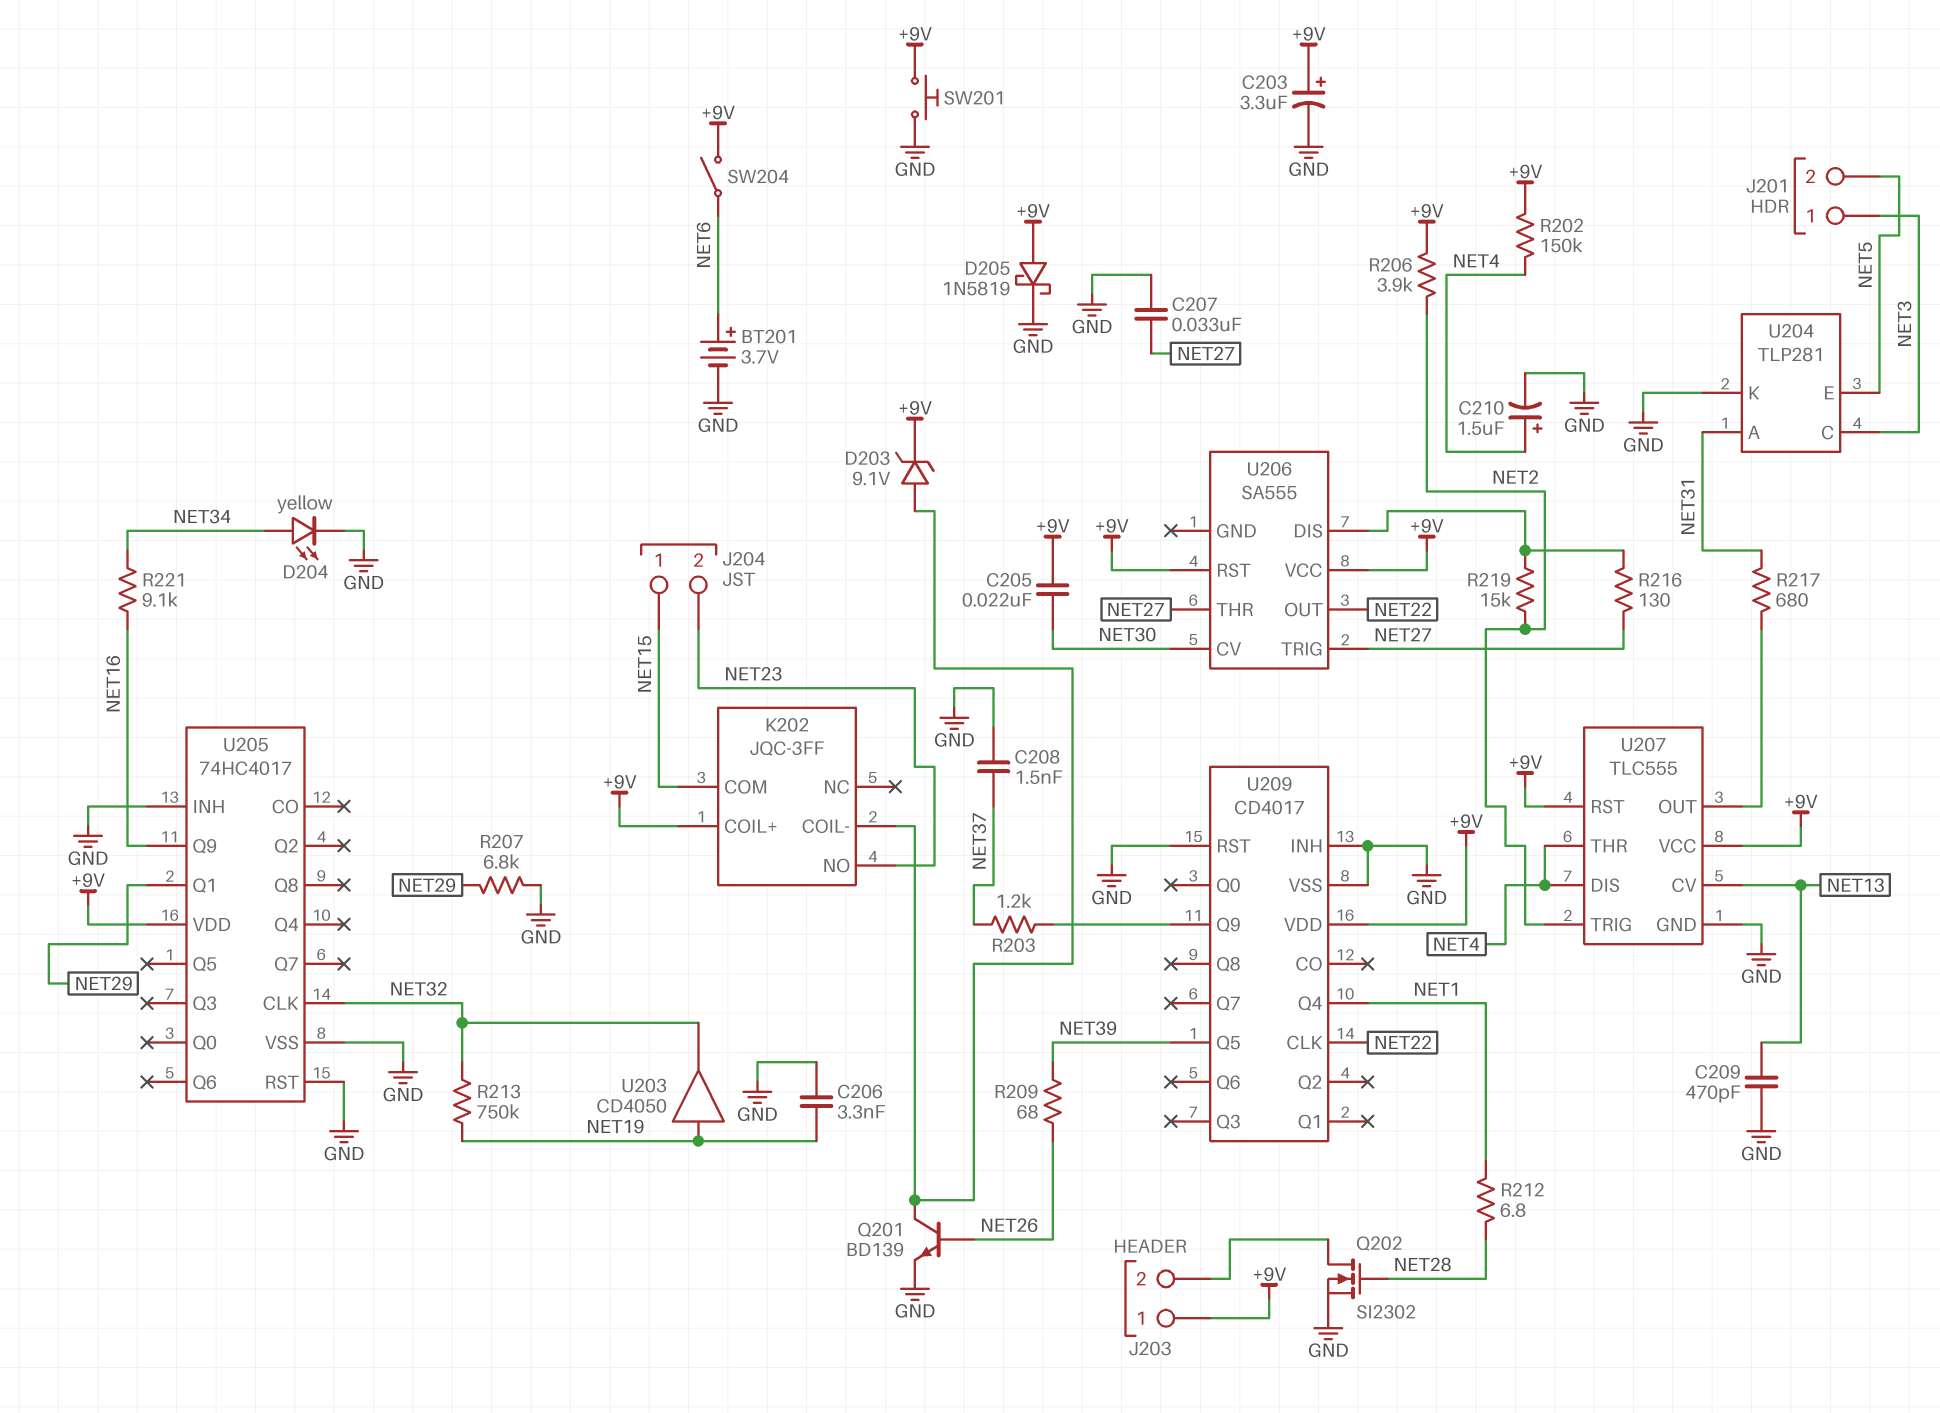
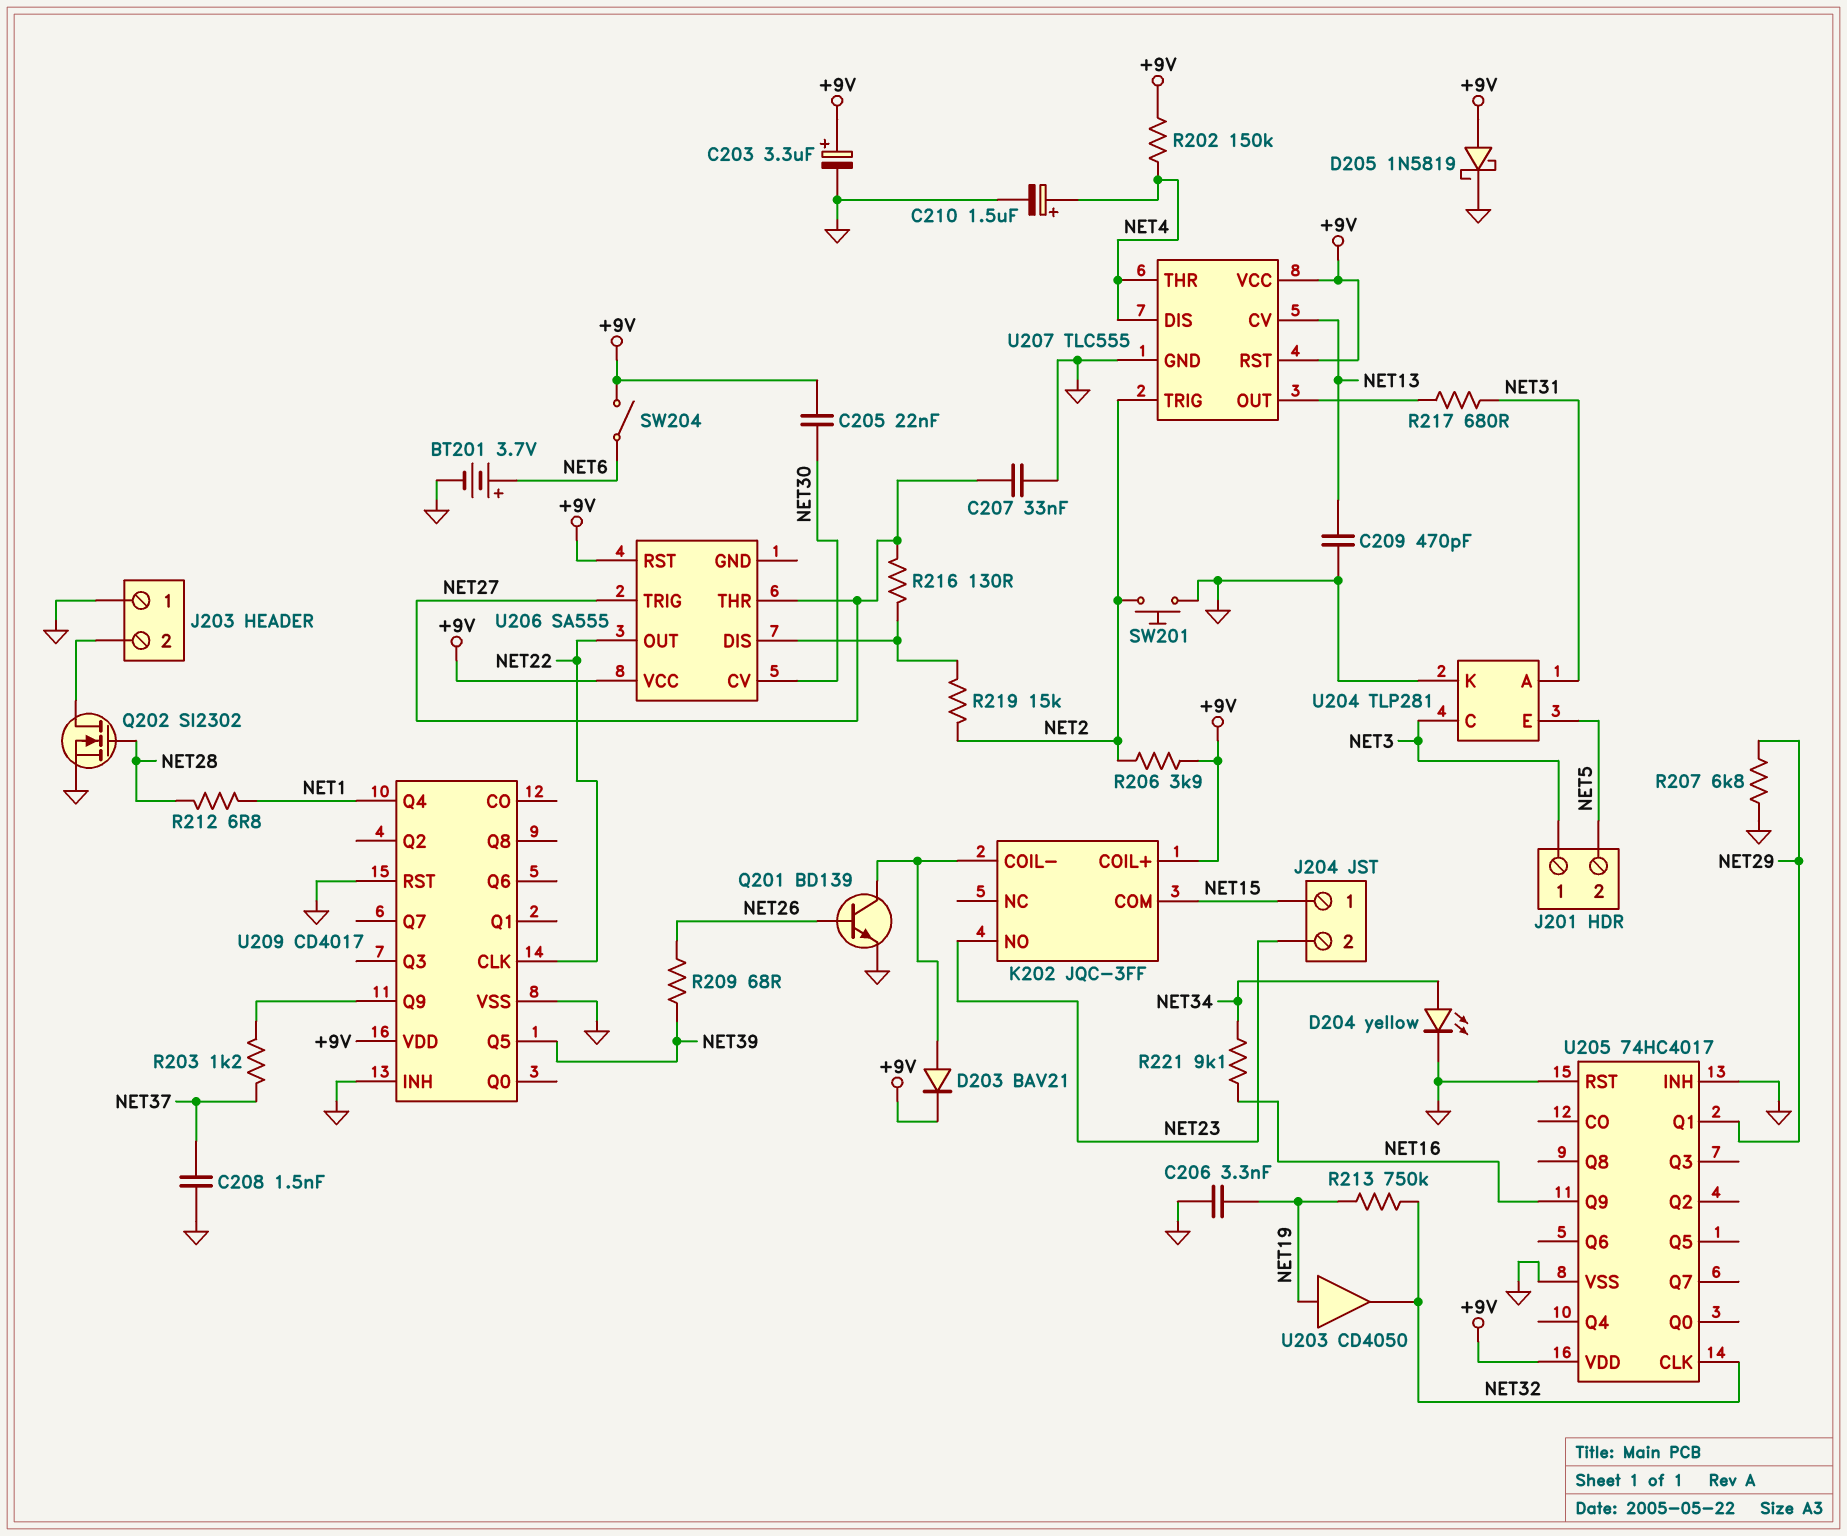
D203: zener 9.1V (A K202/COIL-, K +9V) -> diode BAV21 (A K202/COIL-, K +9V)
J203 pin 1: +9V -> GND
SW201: button (+9V, GND) -> button (GND, NET2)

